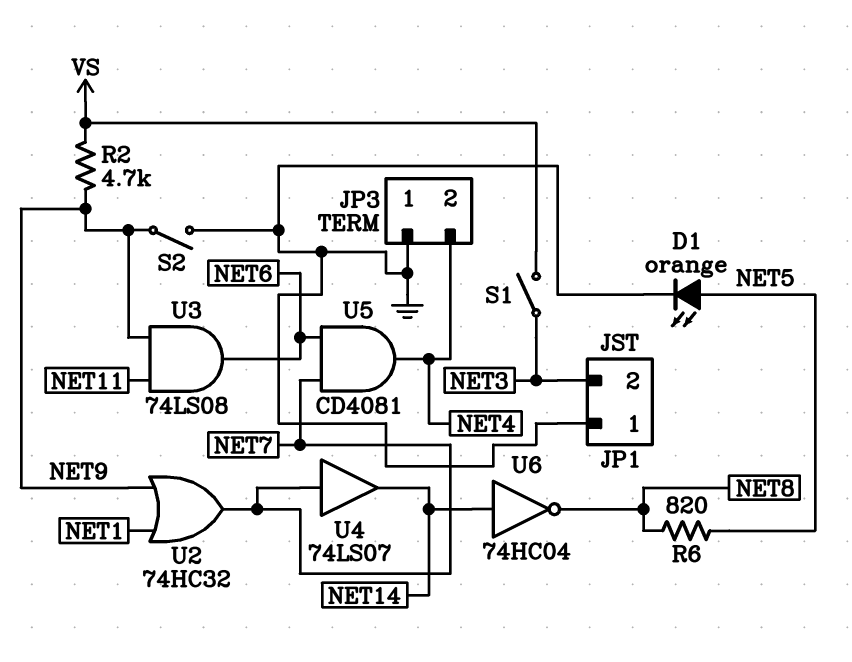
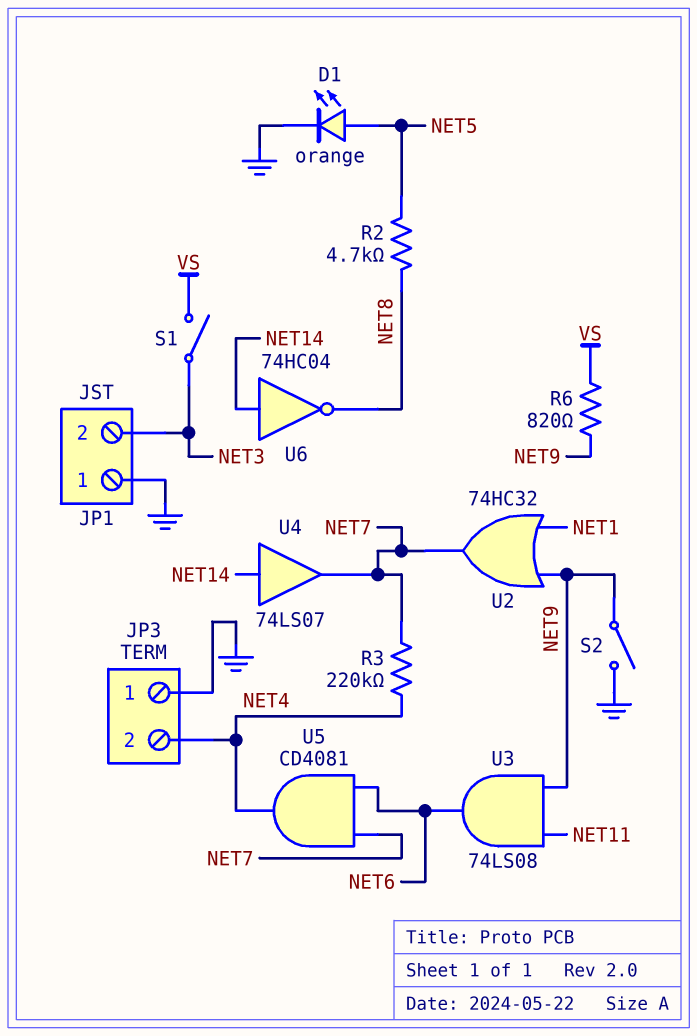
R2: 4.7k (NET9, VS) -> 4.7k (NET5, NET8)
R3: none -> 220k (NET4, NET7)
R6: 820 (NET5, NET8) -> 820 (NET9, VS)
U4: buffer 74LS07 (in NET7, out NET14) -> buffer 74LS07 (in NET14, out NET7)

